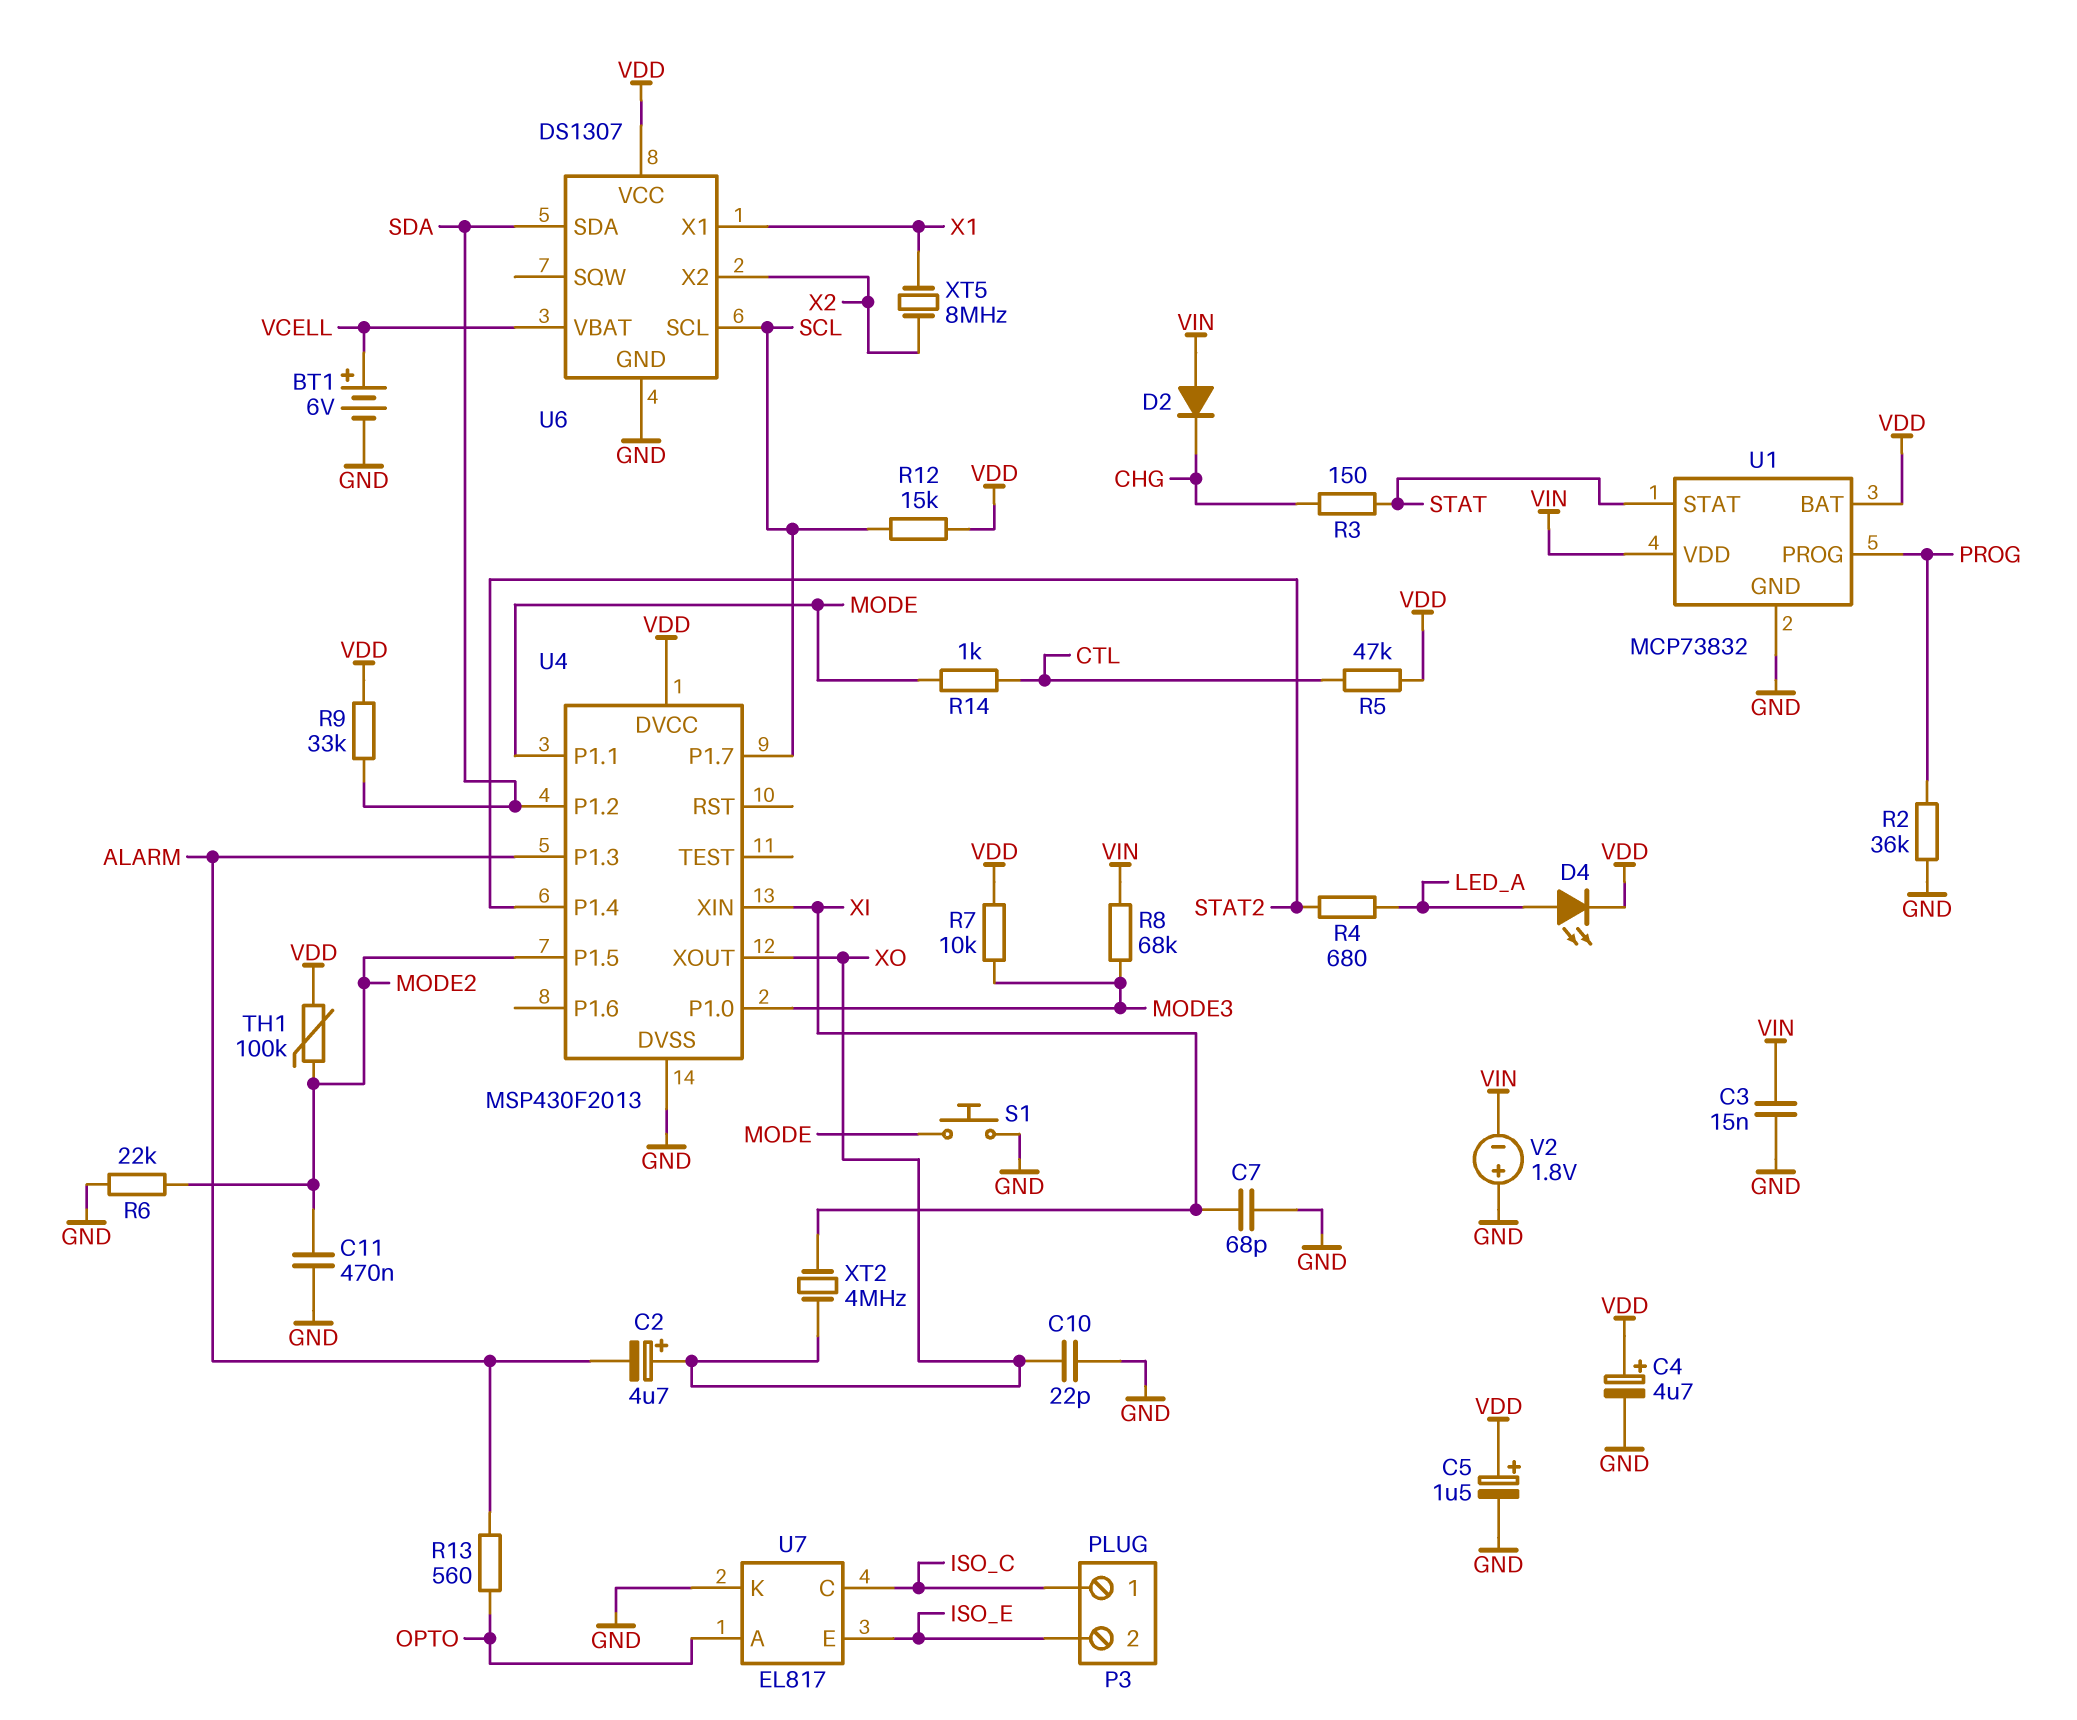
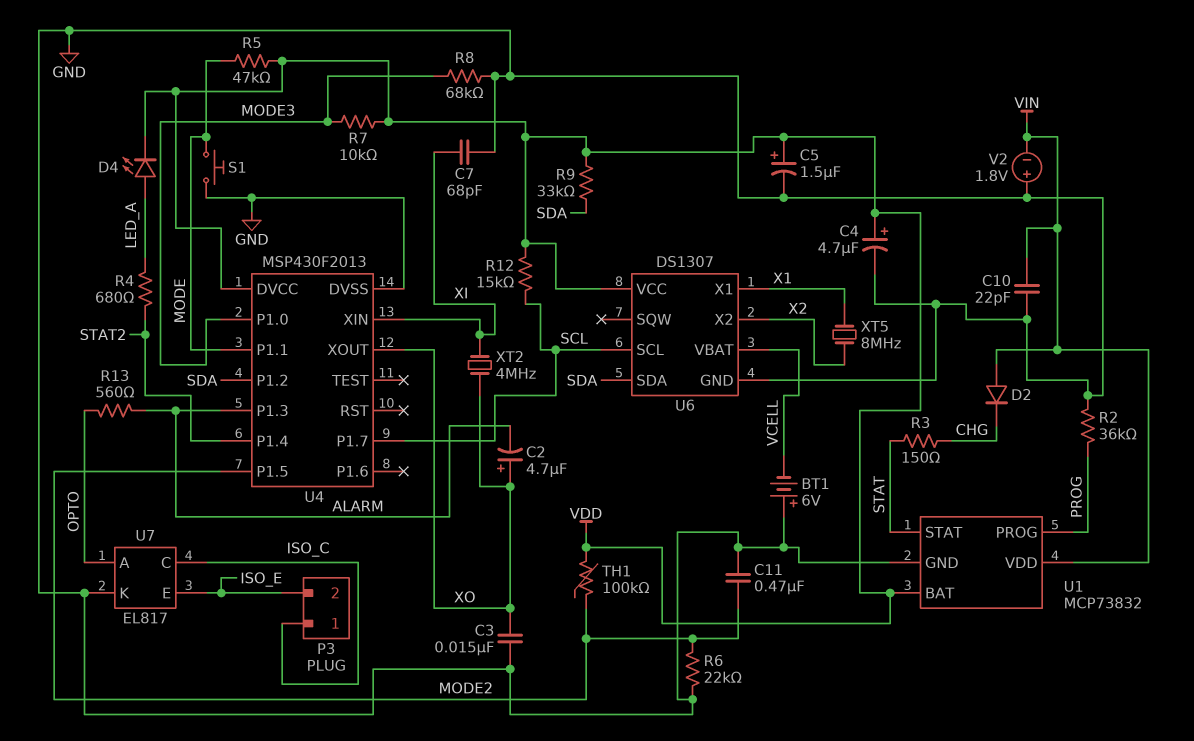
BT1: 6V (plus VCELL, minus GND) -> 6V (plus GND, minus VCELL)
C3: 15nF (GND, VIN) -> 15nF (GND, XO)
C10: 22pF (GND, XO) -> 22pF (GND, VIN)
R5: 47k (CTL, VDD) -> 47k (MODE, VDD)
R8: 68k (MODE3, VIN) -> 68k (GND, MODE3)
R14: 1k (CTL, MODE) -> none

